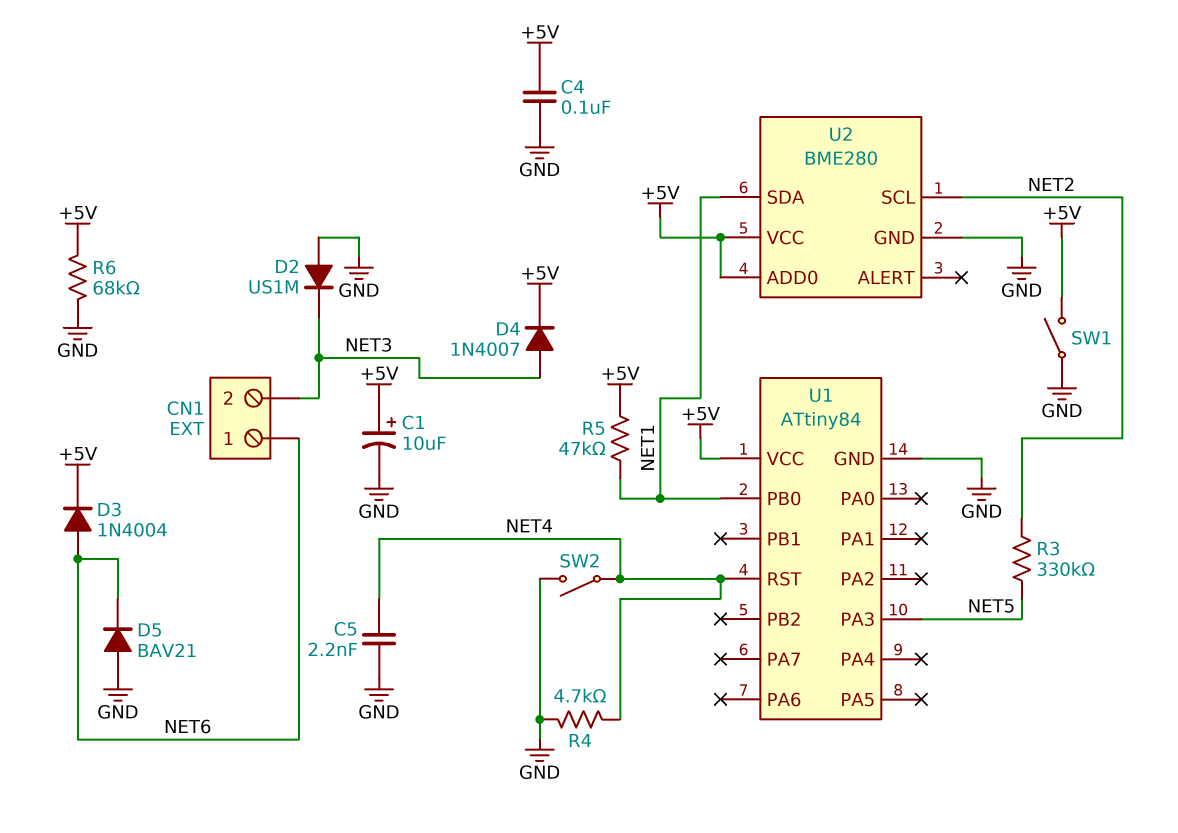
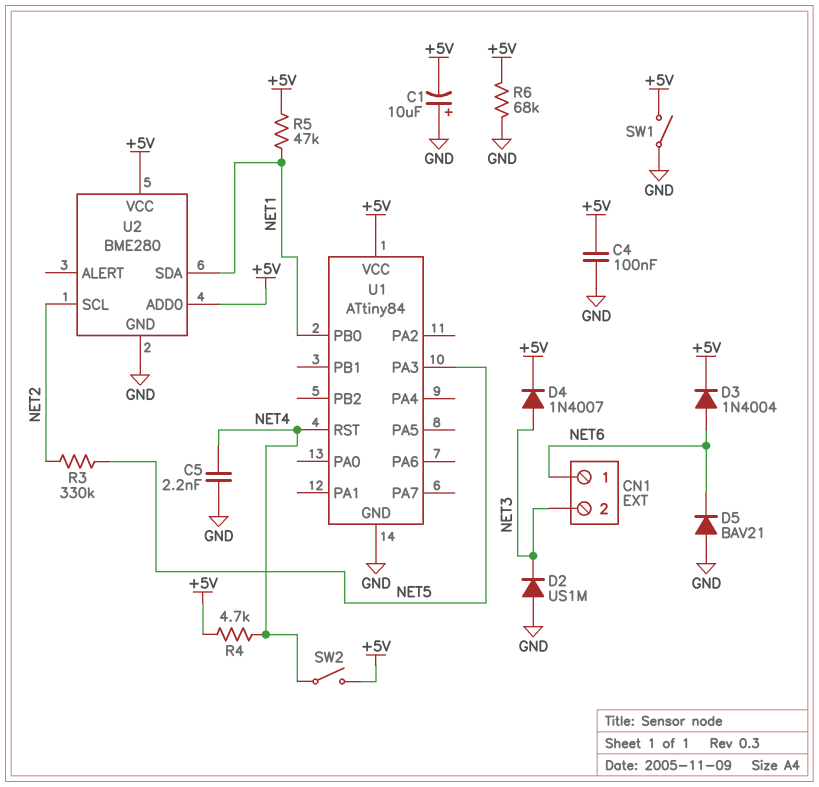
C1: 10uF (plus +5V, minus GND) -> 10uF (plus GND, minus +5V)
R4: 4.7k (GND, NET4) -> 4.7k (+5V, NET4)
SW2: switch (GND, NET4) -> switch (+5V, NET4)

